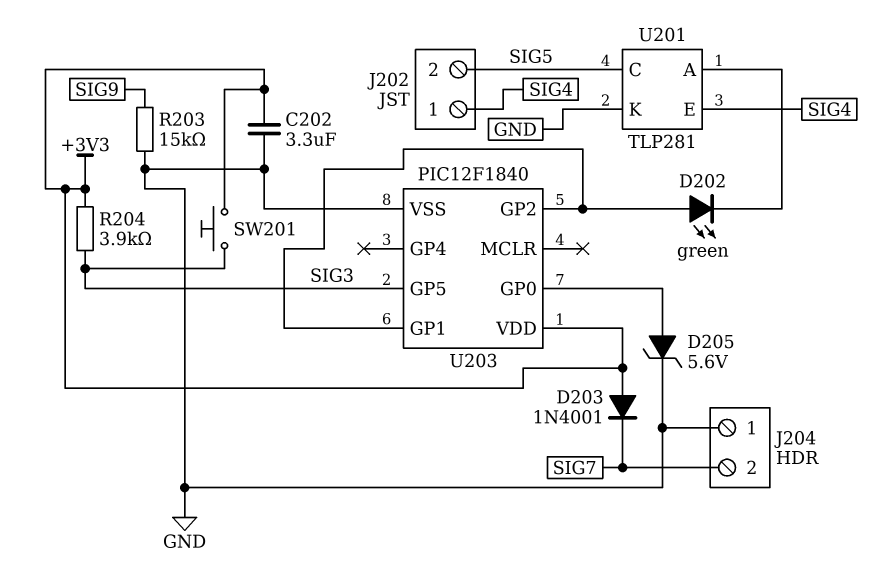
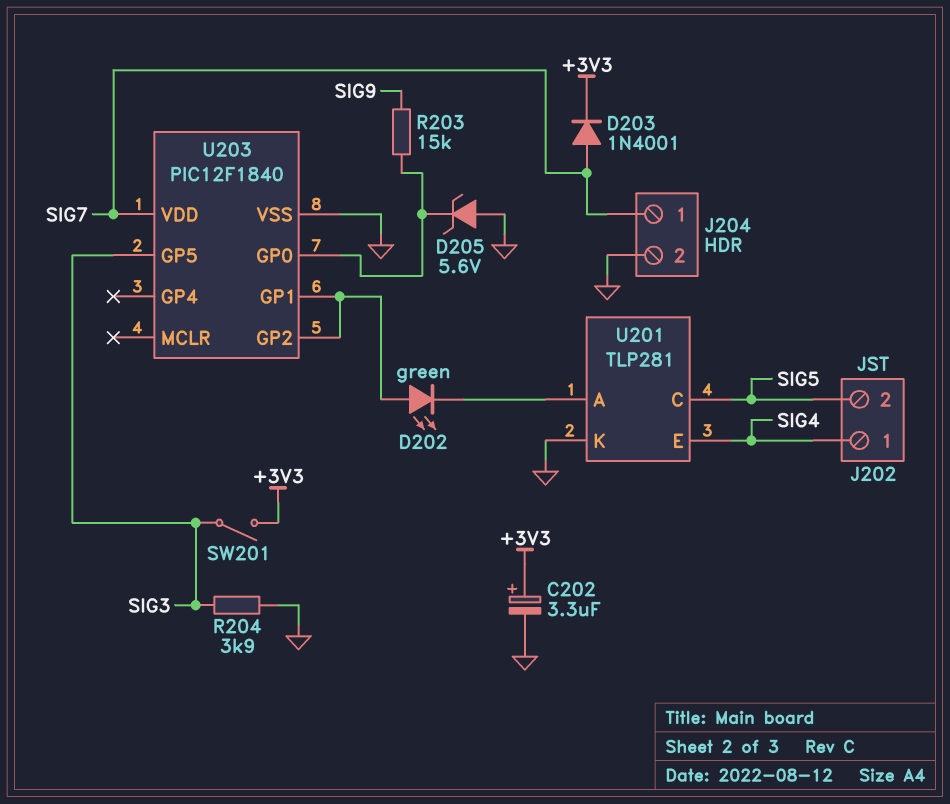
C202: 3.3uF (+3V3, GND) -> 3.3uF (plus +3V3, minus GND)
D203: diode 1N4001 (A +3V3, K SIG7) -> diode 1N4001 (A SIG7, K +3V3)
D205: zener 5.6V (A U203/GP0, K GND) -> zener 5.6V (A GND, K U203/GP0)
J204 pin 1: GND -> SIG7
J204 pin 2: SIG7 -> GND
R203: 15k (GND, SIG9) -> 15k (SIG9, U203/GP0)
R204: 3.9k (+3V3, SIG3) -> 3.9k (GND, SIG3)
SW201: button (+3V3, SIG3) -> switch (+3V3, SIG3)
U203 pin VDD: +3V3 -> SIG7

